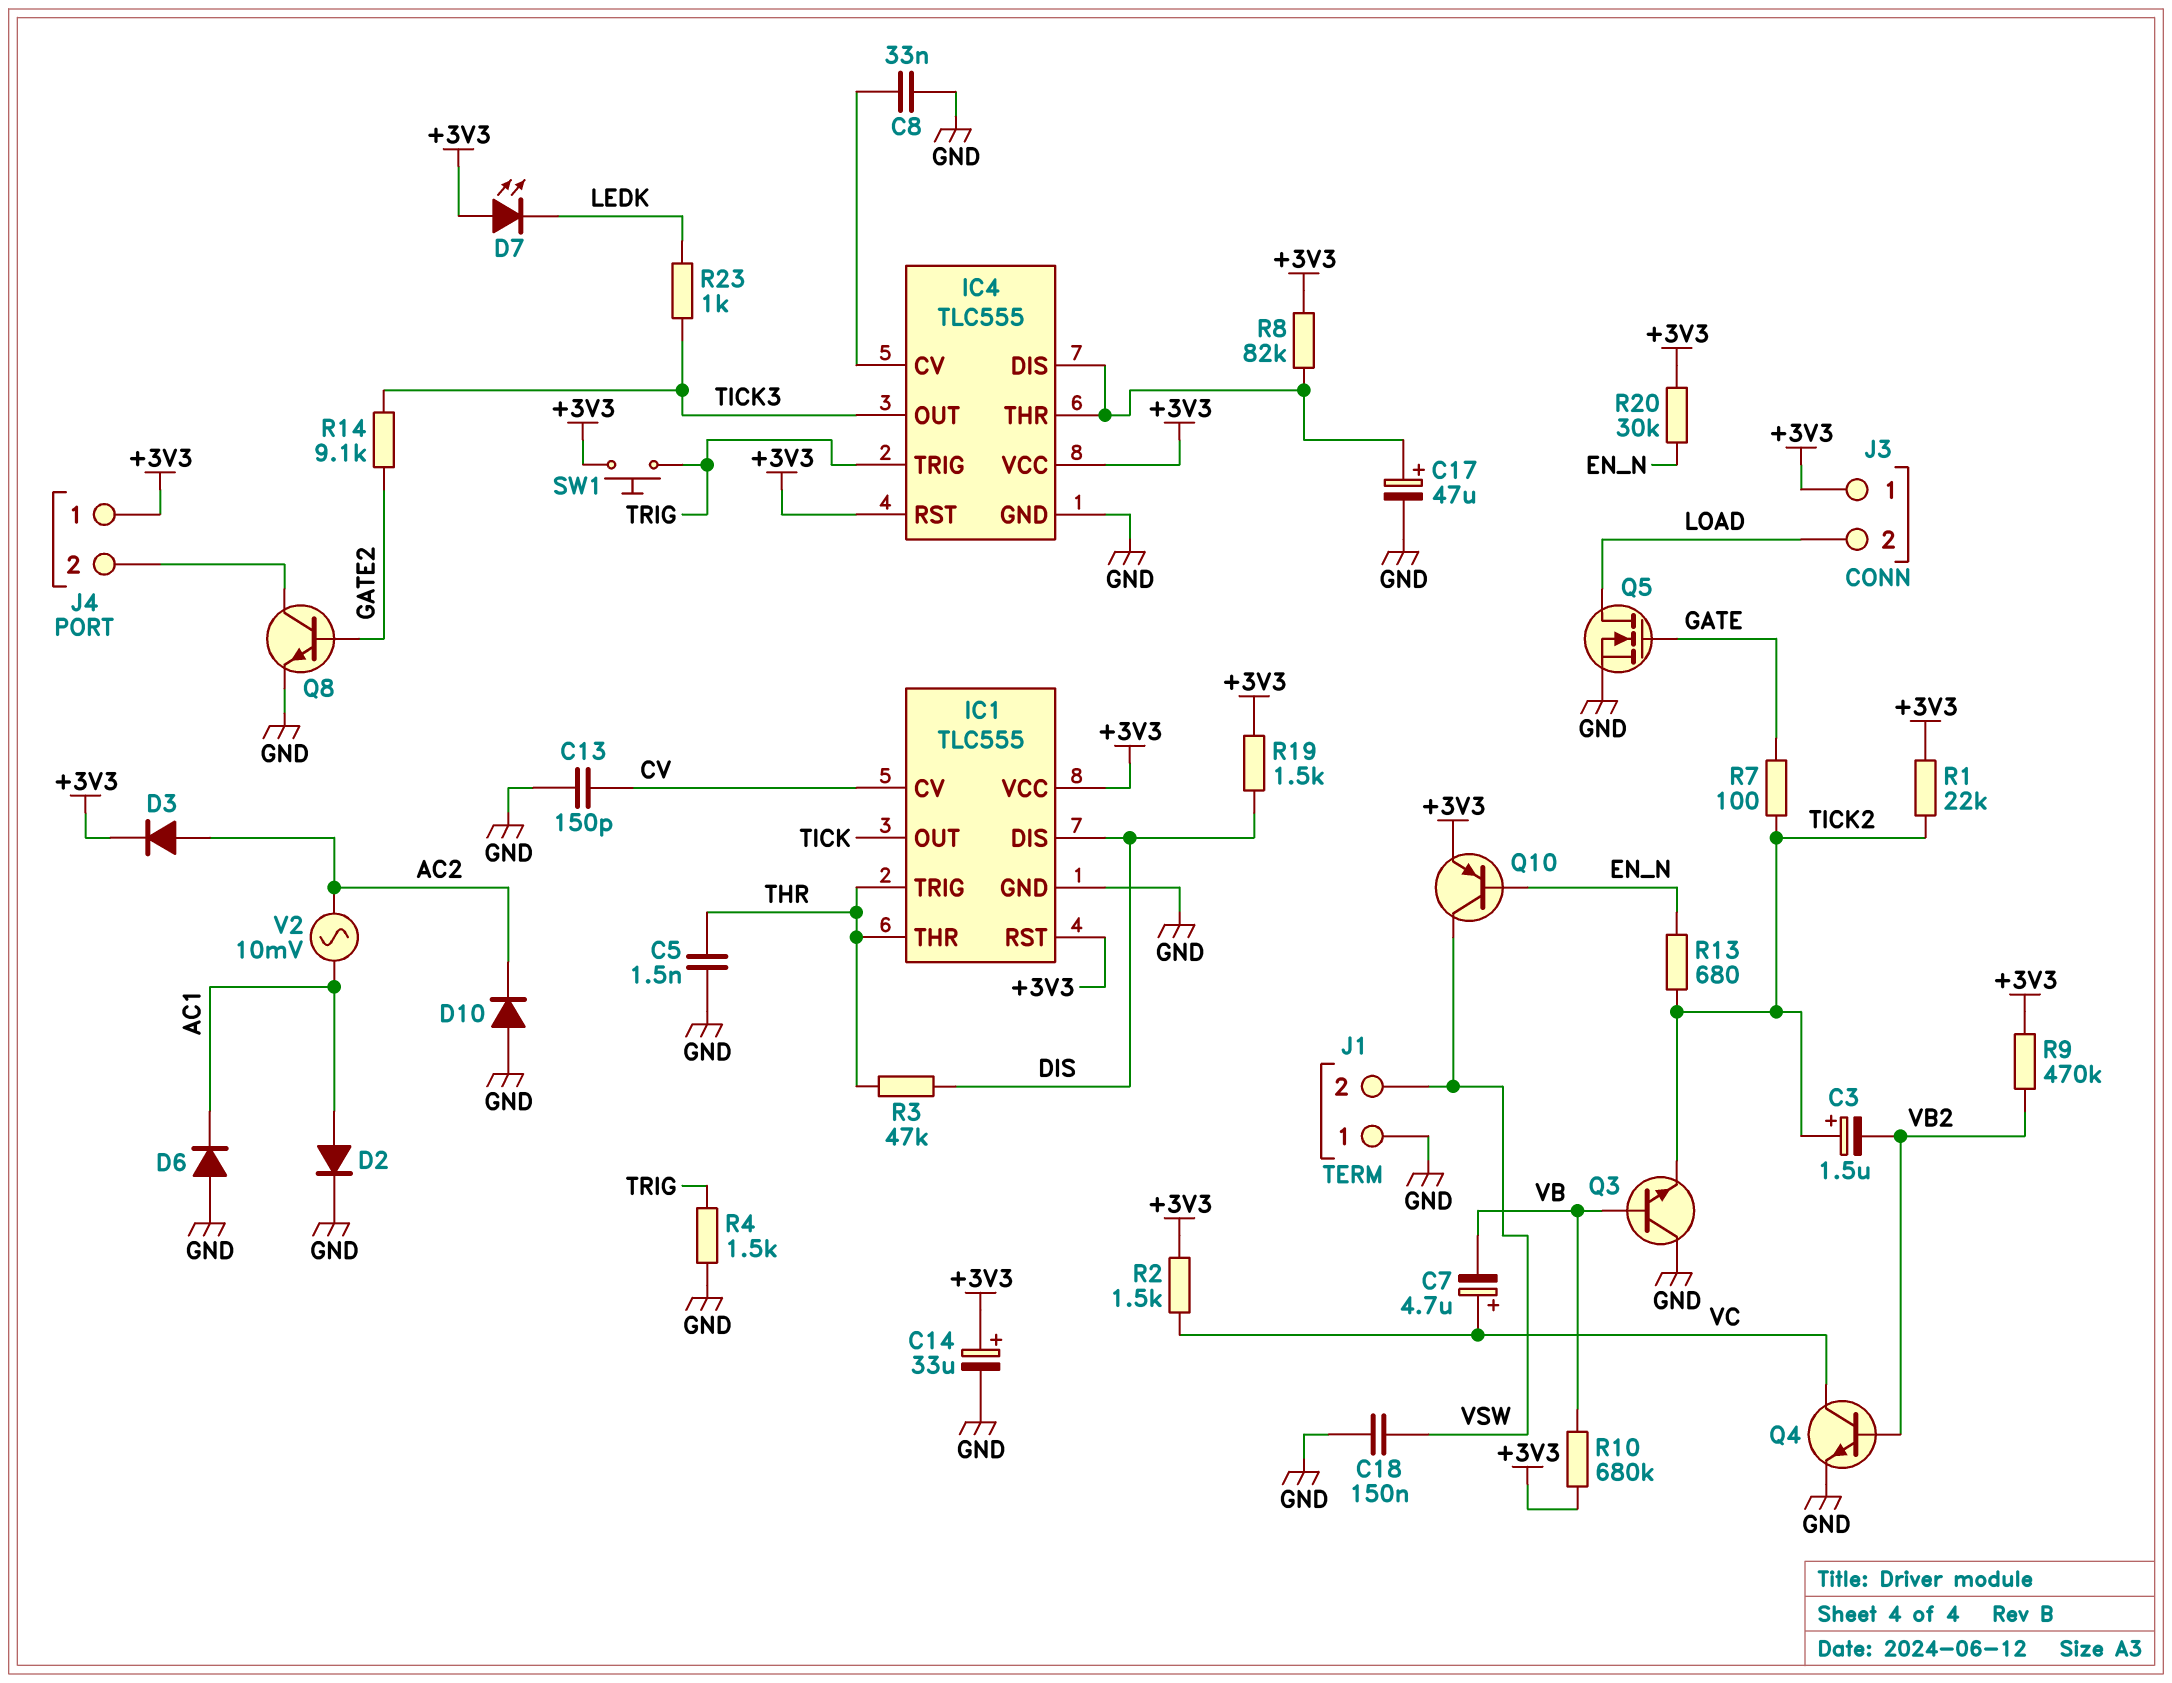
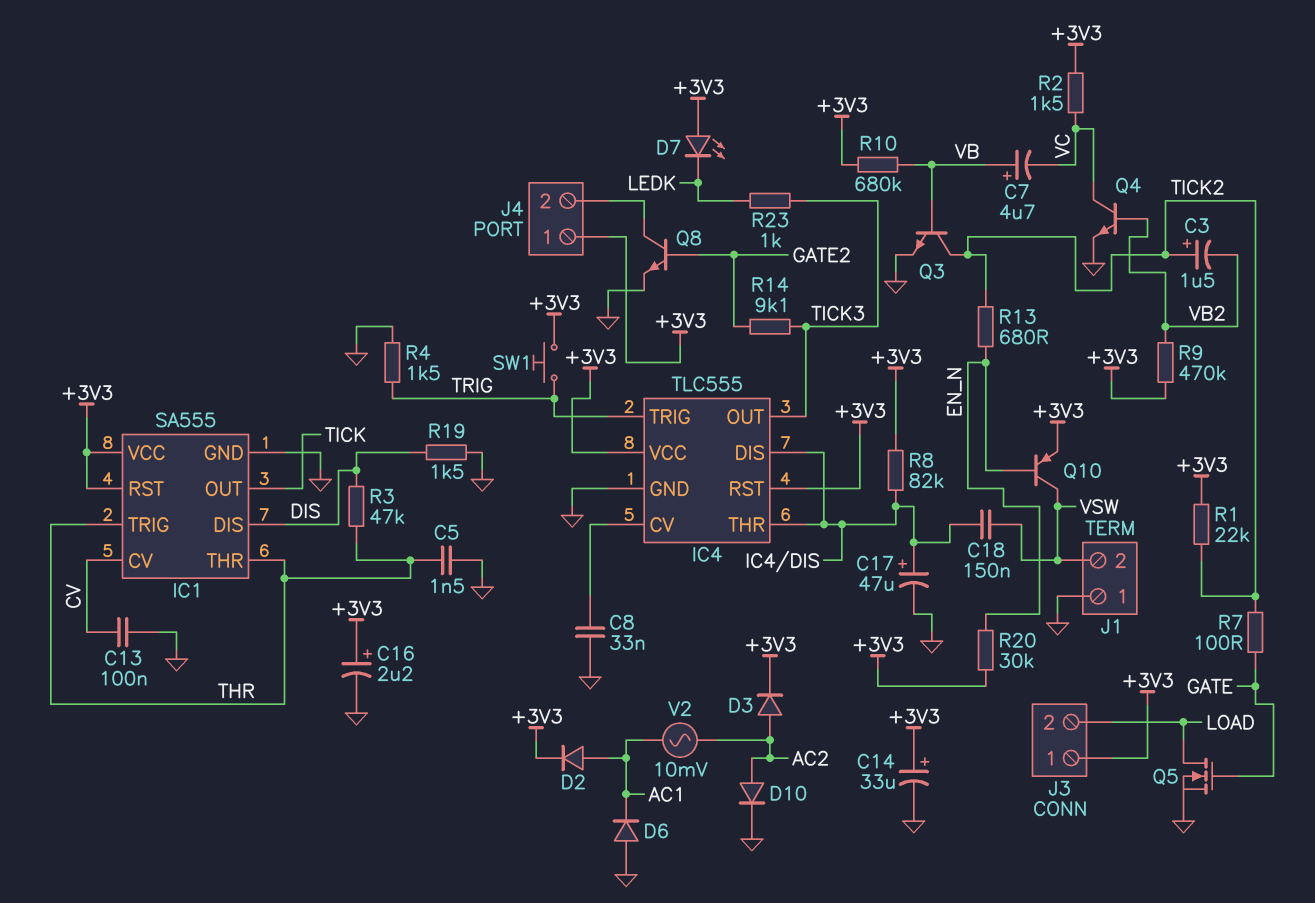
C7: 4.7uF (plus VC, minus VB) -> 4.7uF (plus VB, minus VC)
C13: 150pF (CV, GND) -> 100nF (CV, GND)
C16: none -> 2.2uF (plus +3V3, minus GND)
C18: 150nF (GND, VSW) -> 150nF (IC4/DIS, VSW)
D2: diode (A AC1, K GND) -> diode (A AC1, K +3V3)
D10: diode (A GND, K AC2) -> diode (A AC2, K GND)
IC1: TLC555 -> SA555
Q3: NPN (B VB, C GND, E TICK2) -> NPN (B VB, C TICK2, E GND)
R19: 1.5k (+3V3, DIS) -> 1.5k (DIS, GND)

